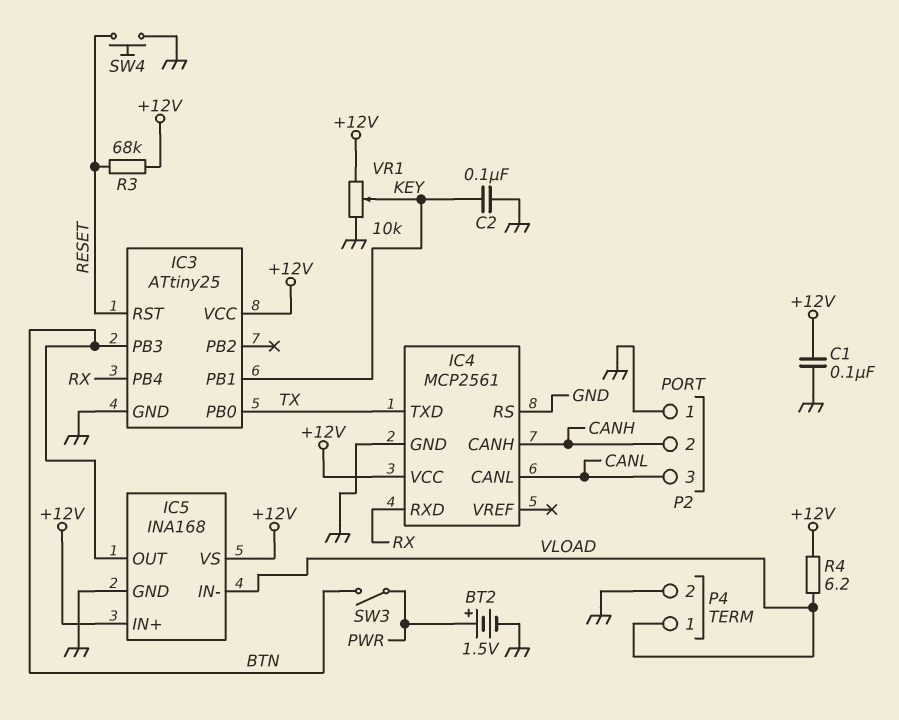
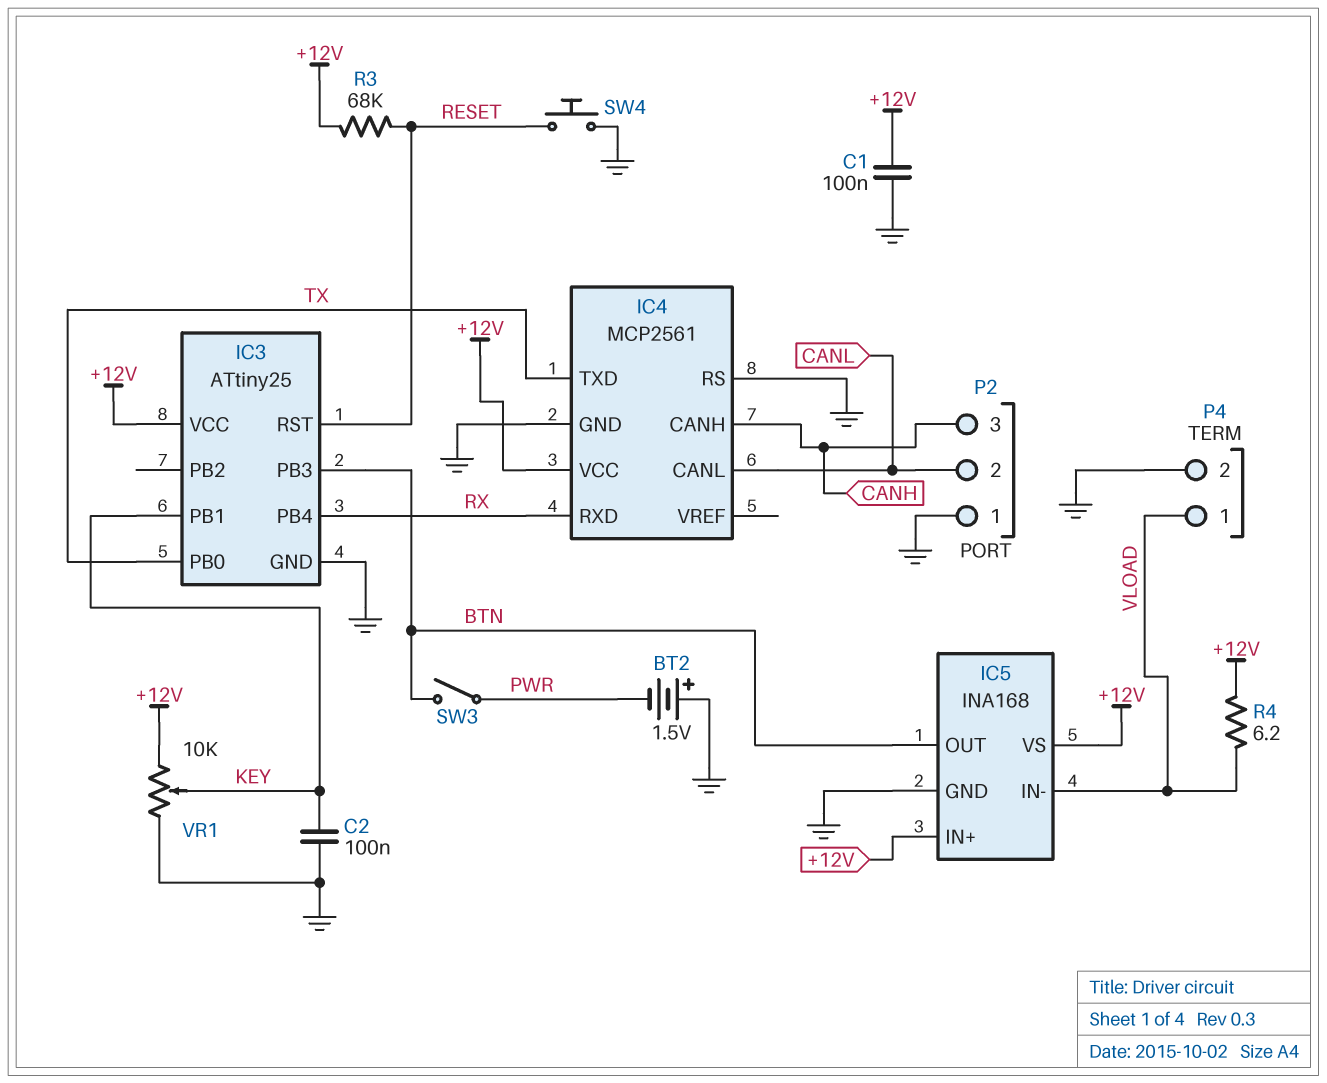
BT2: 1.5V (plus PWR, minus GND) -> 1.5V (plus GND, minus PWR)
P2 pin 2: CANH -> CANL
P2 pin 3: CANL -> CANH

